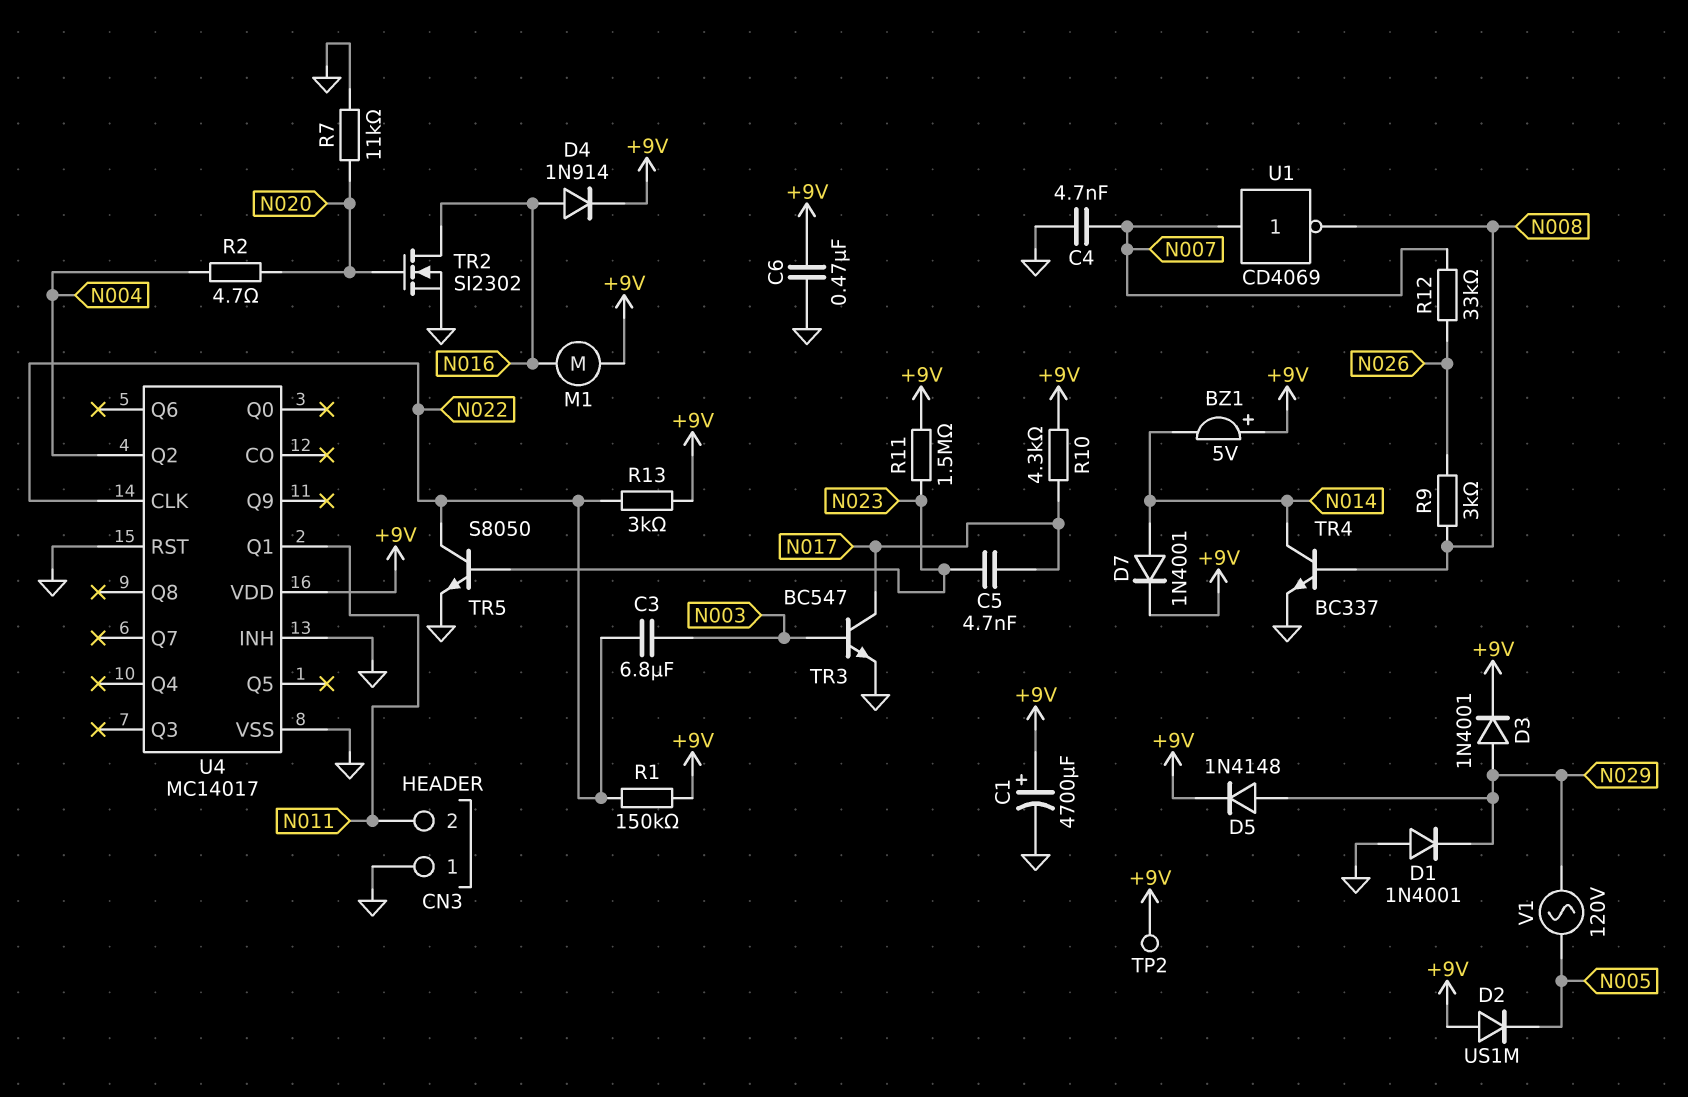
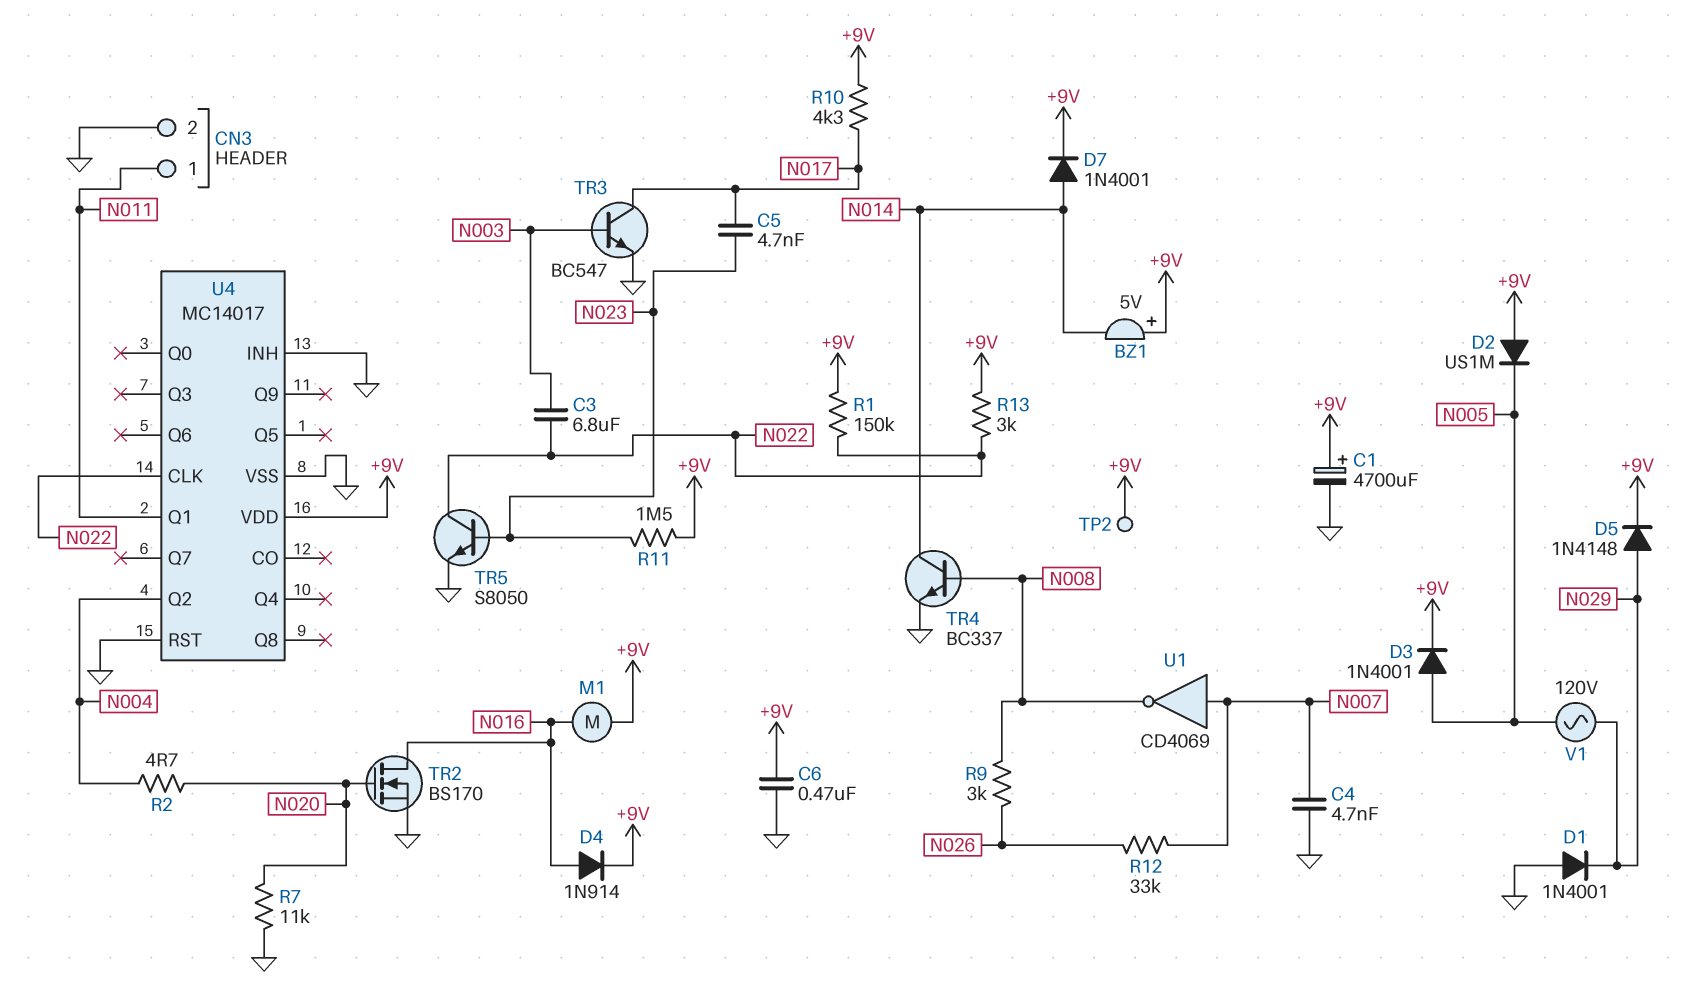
CN3 pin 1: GND -> N011
CN3 pin 2: N011 -> GND
D3: diode 1N4001 (A N029, K +9V) -> diode 1N4001 (A N005, K +9V)
TR2: NMOS SI2302 (G N020, D N016, S GND) -> NMOS BS170 (G N020, D N016, S GND)

